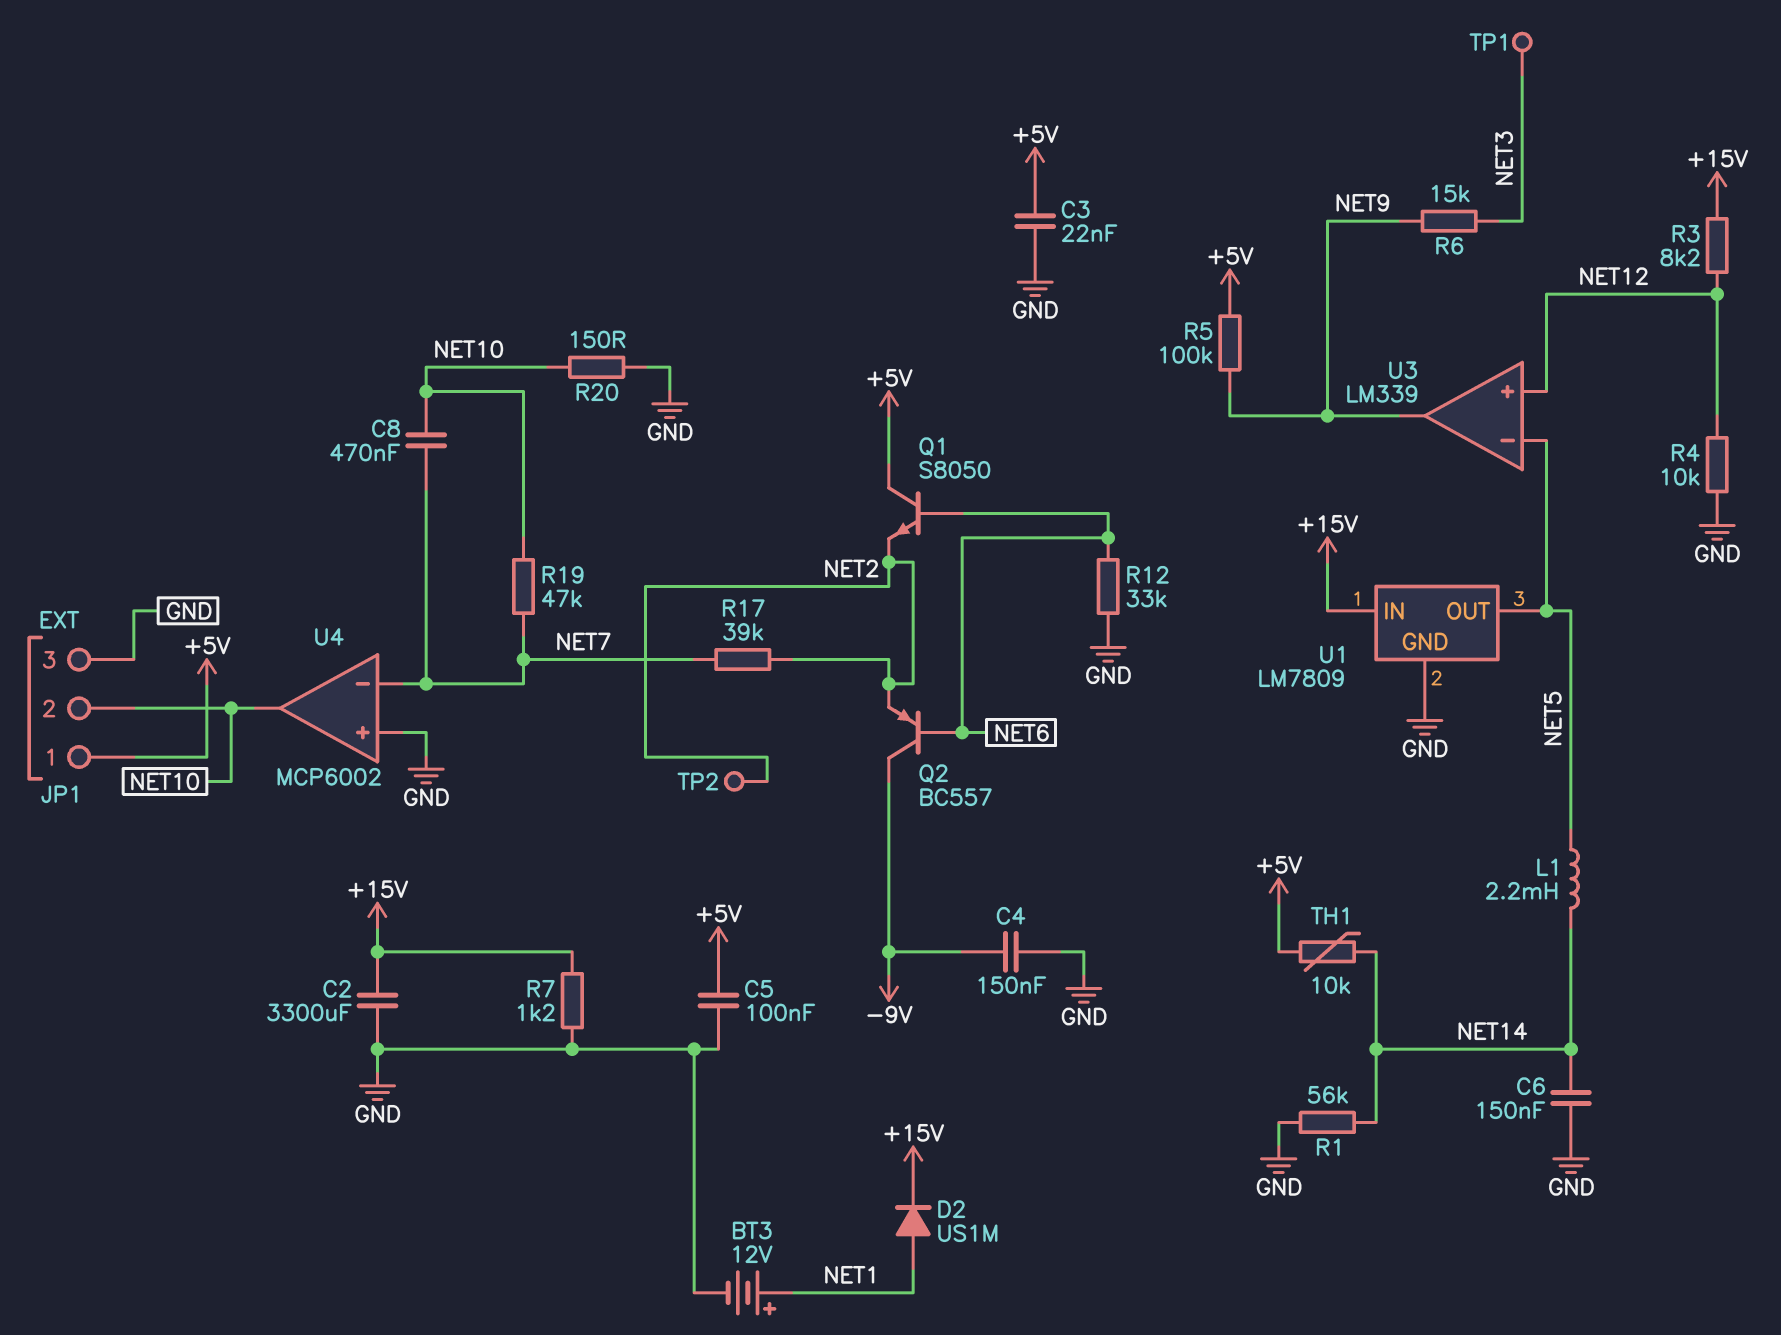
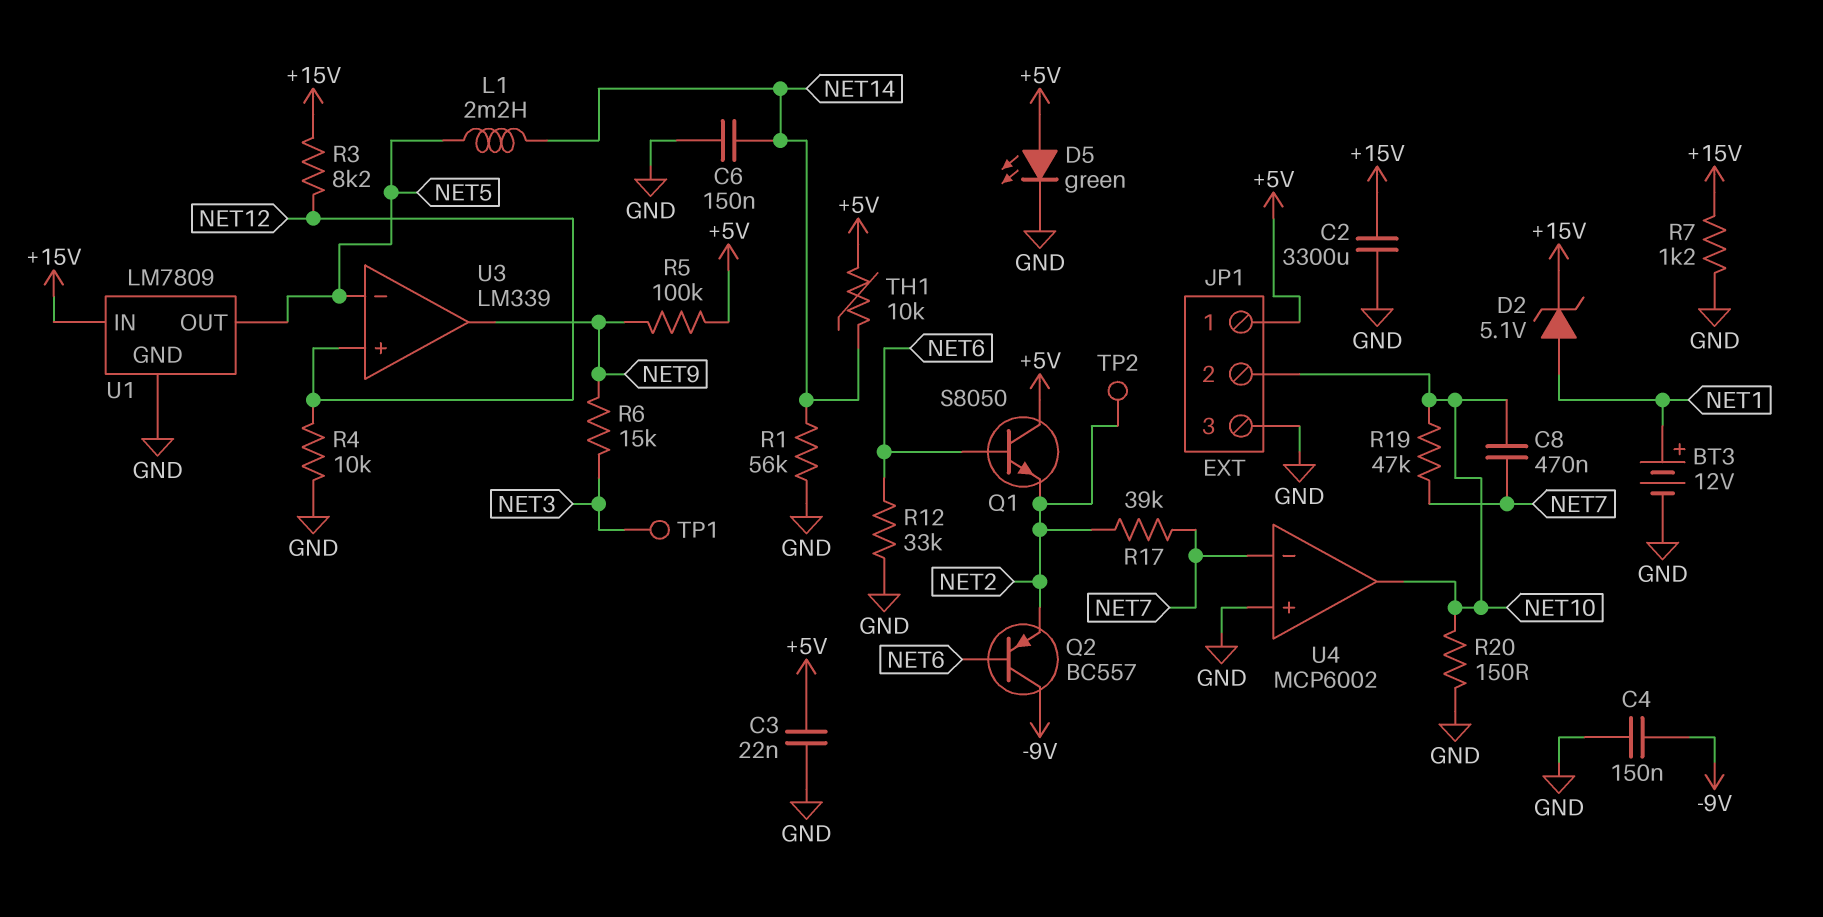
C5: 100nF (+5V, GND) -> none
D2: diode US1M (A NET1, K +15V) -> zener 5.1V (A NET1, K +15V)
D5: none -> LED green (A +5V, K GND)

